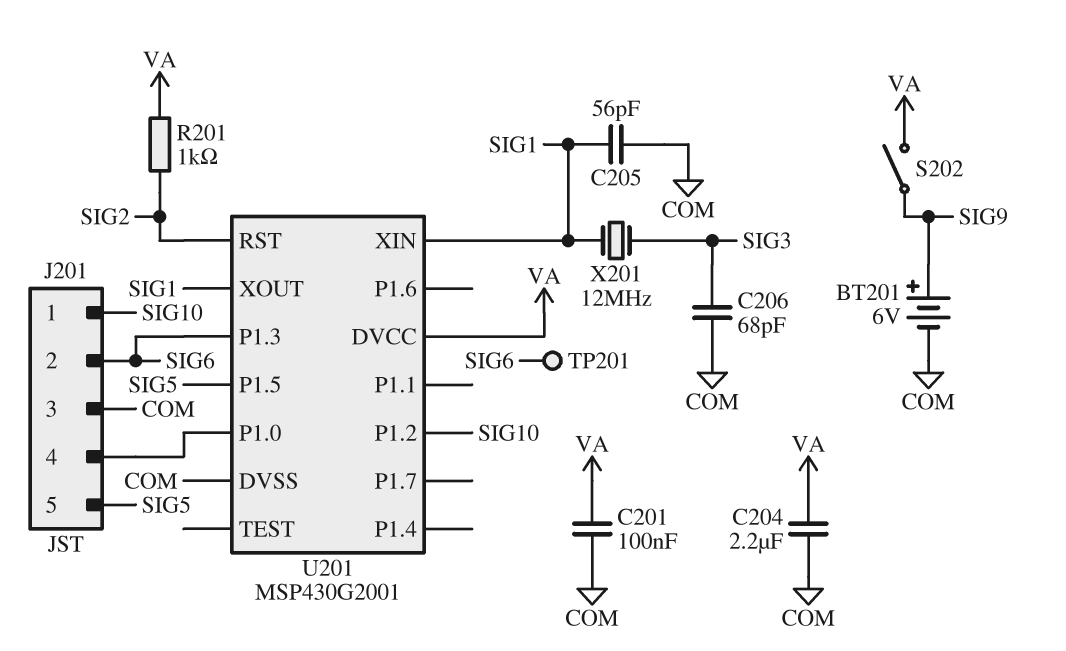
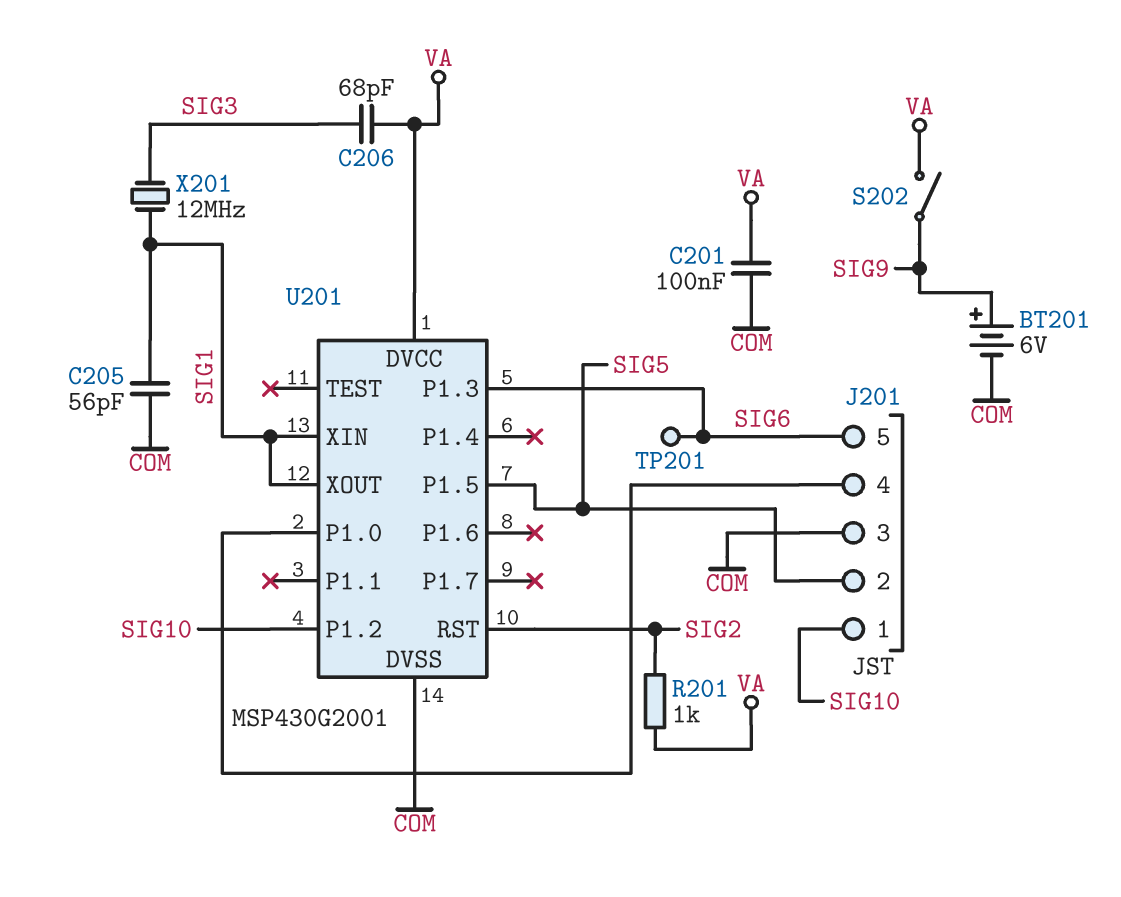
C204: 2.2uF (COM, VA) -> none
C206: 68pF (COM, SIG3) -> 68pF (SIG3, VA)
J201 pin 2: SIG6 -> SIG5
J201 pin 5: SIG5 -> SIG6

